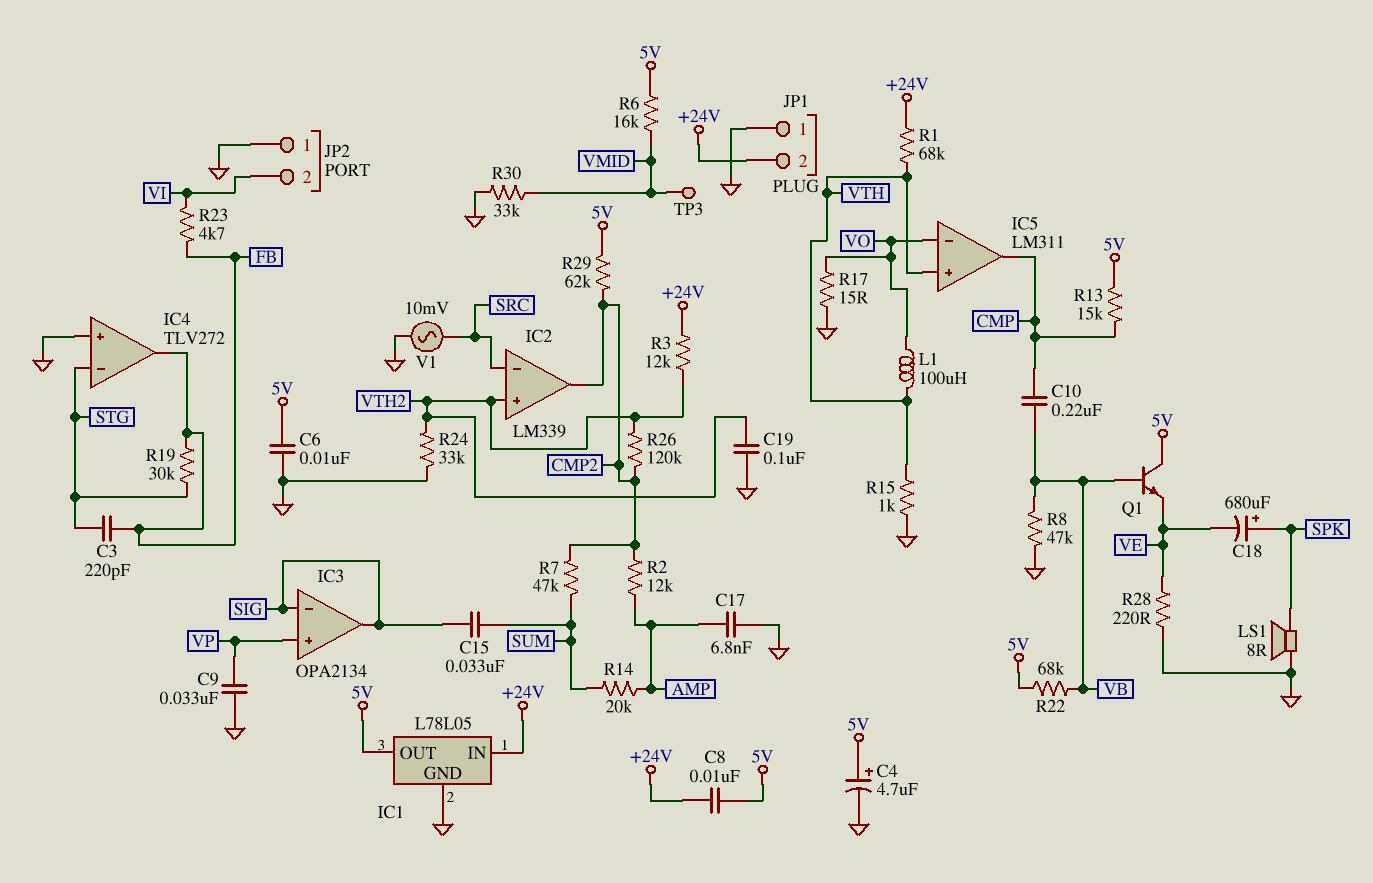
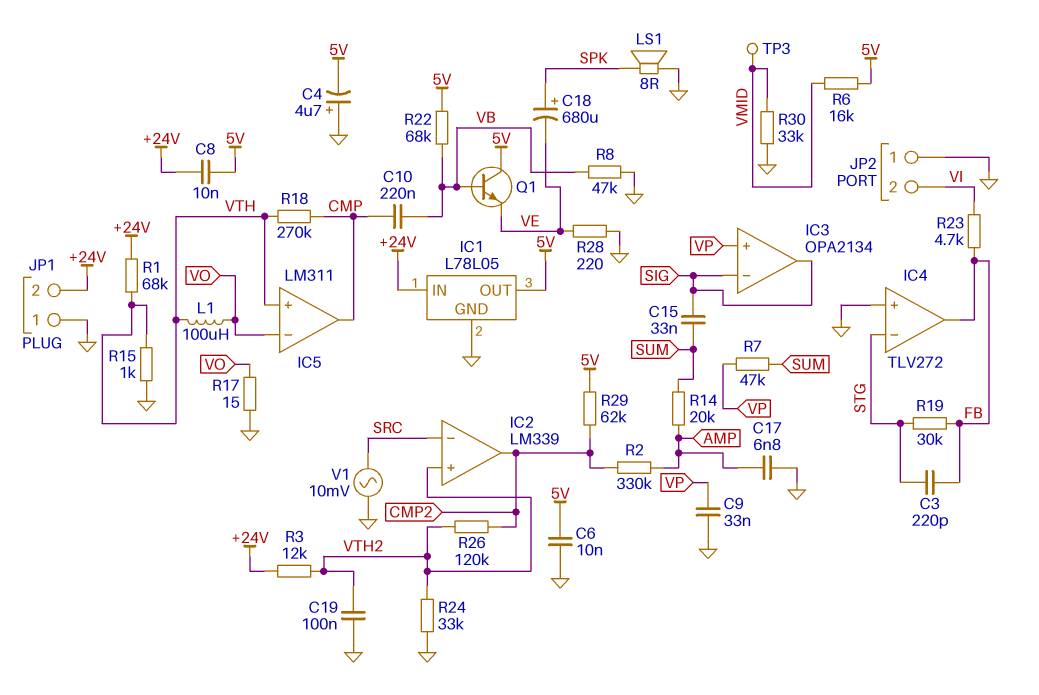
C4: 4.7uF (plus 5V, minus GND) -> 4.7uF (plus GND, minus 5V)
R2: 12k (AMP, CMP2) -> 330k (AMP, CMP2)
R7: 47k (CMP2, SUM) -> 47k (SUM, VP)
R13: 15k (5V, CMP) -> none
R18: none -> 270k (CMP, VTH)

